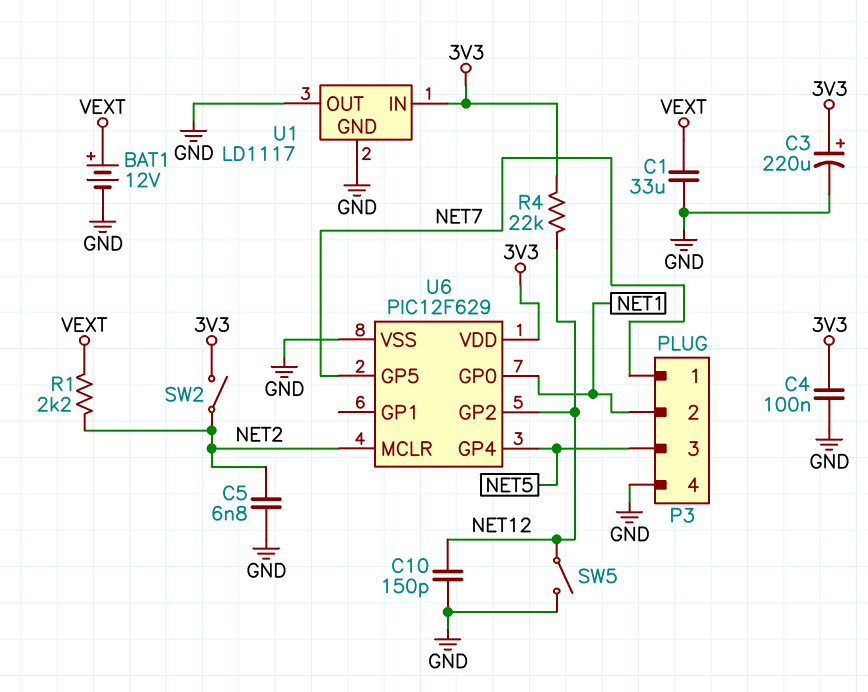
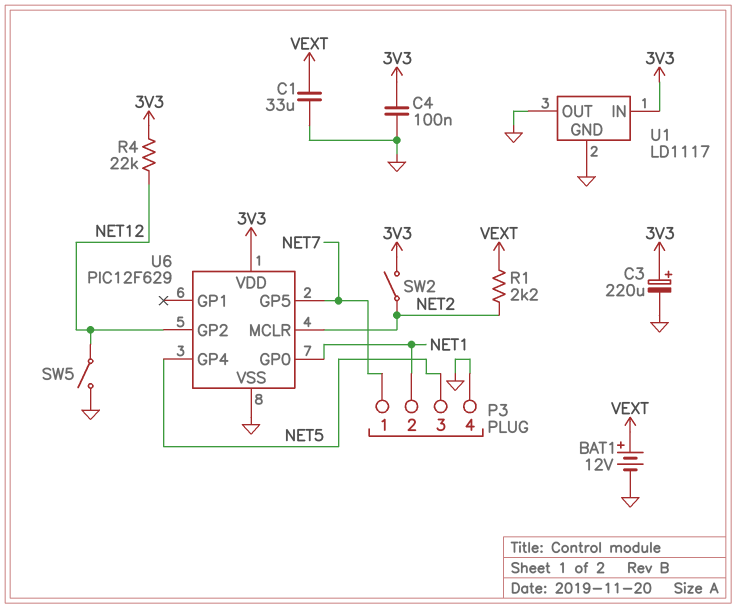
C5: 6.8nF (GND, NET2) -> none
C10: 150pF (GND, NET12) -> none

